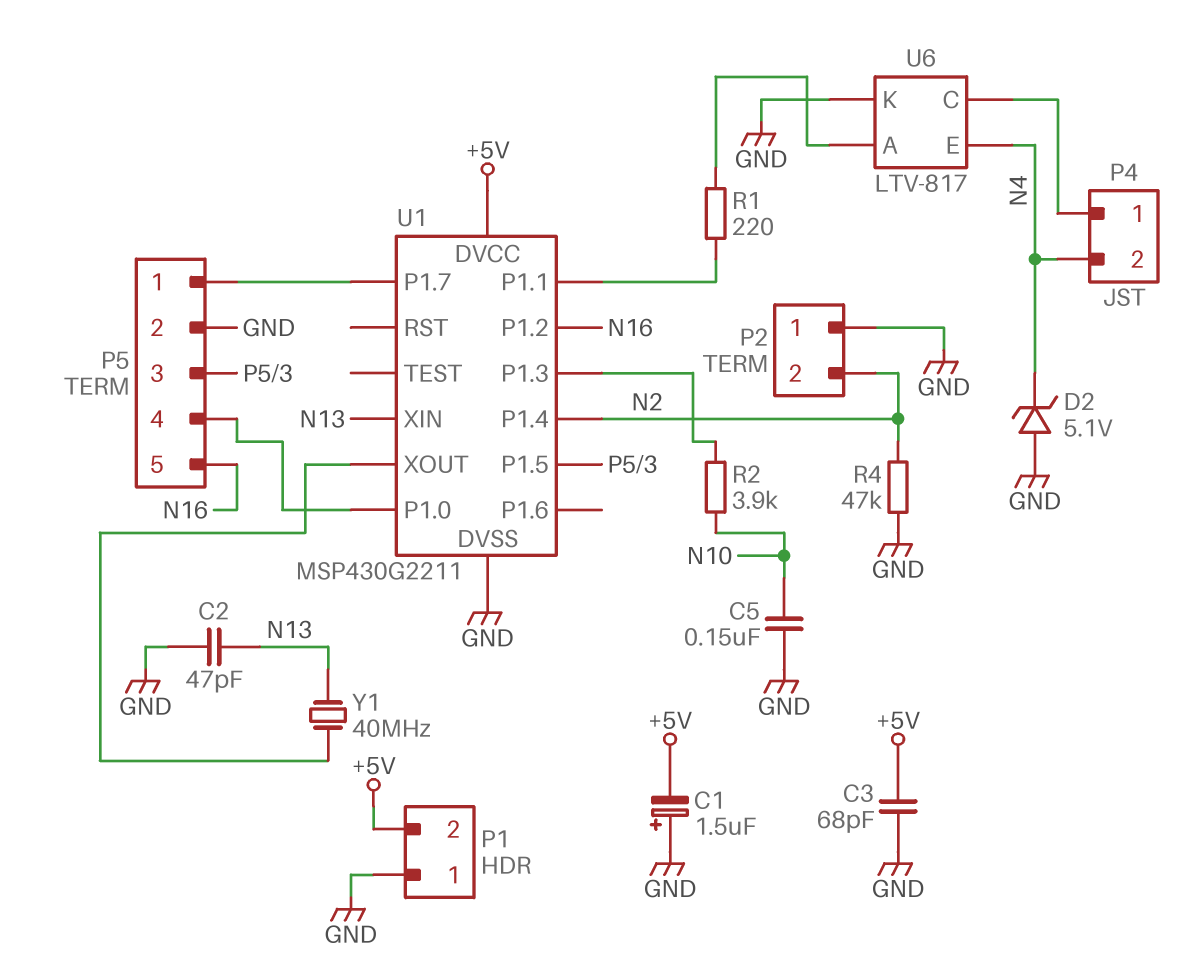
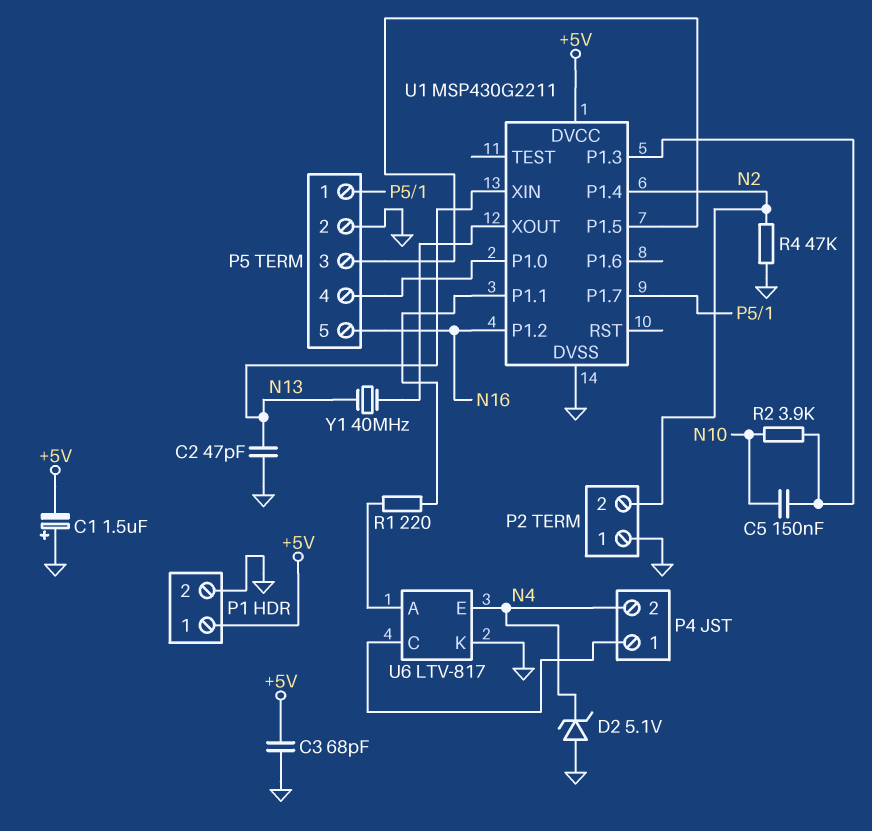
C5: 150nF (GND, N10) -> 150nF (N10, U1/P1.3)
P1 pin 1: GND -> +5V
P1 pin 2: +5V -> GND

